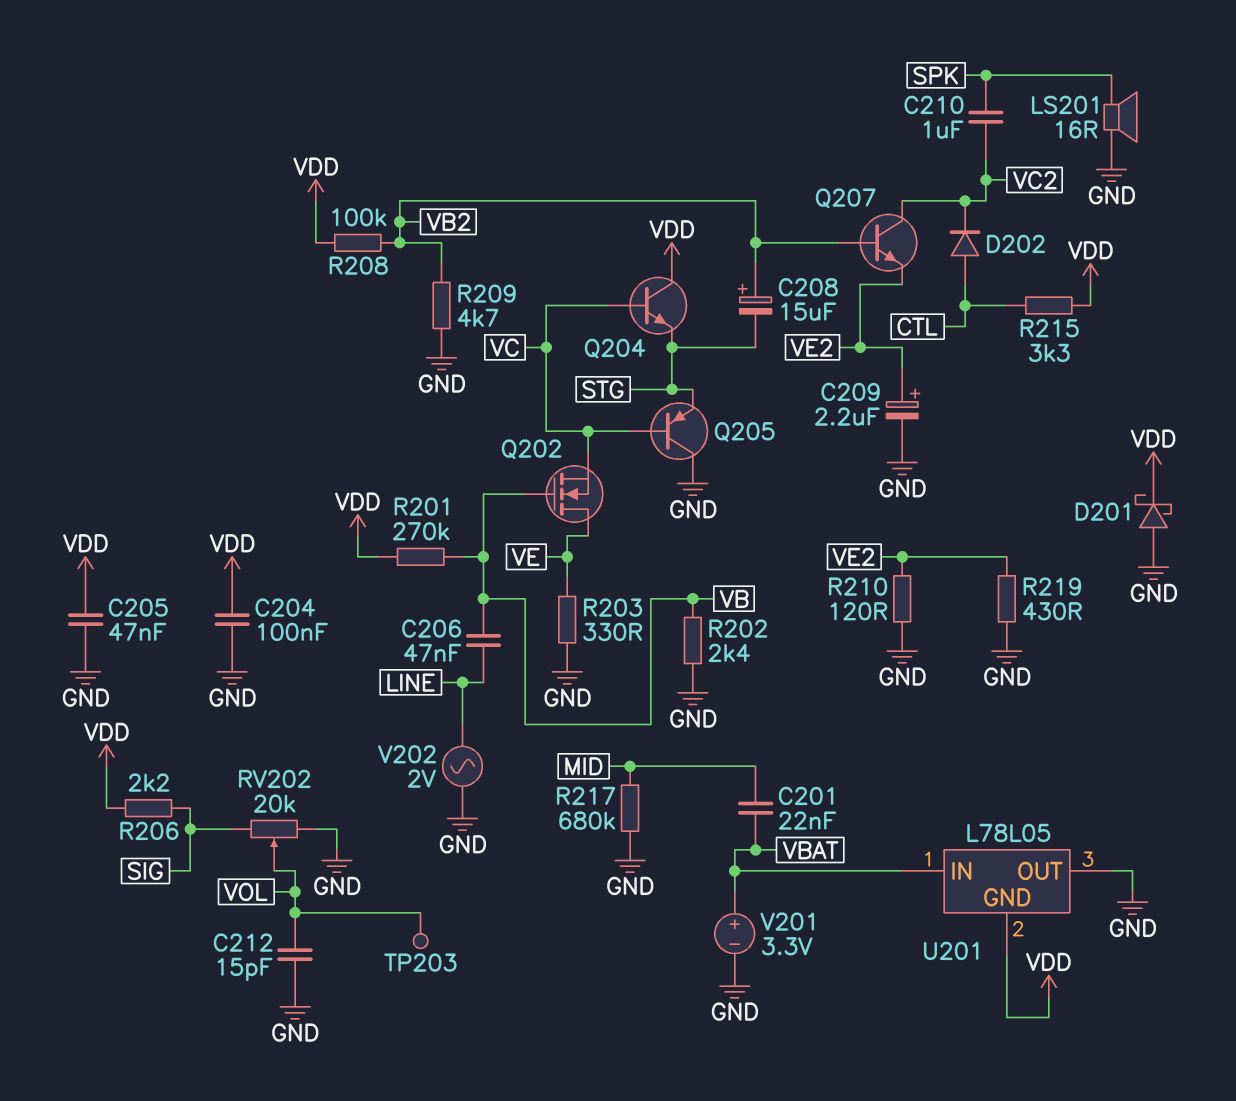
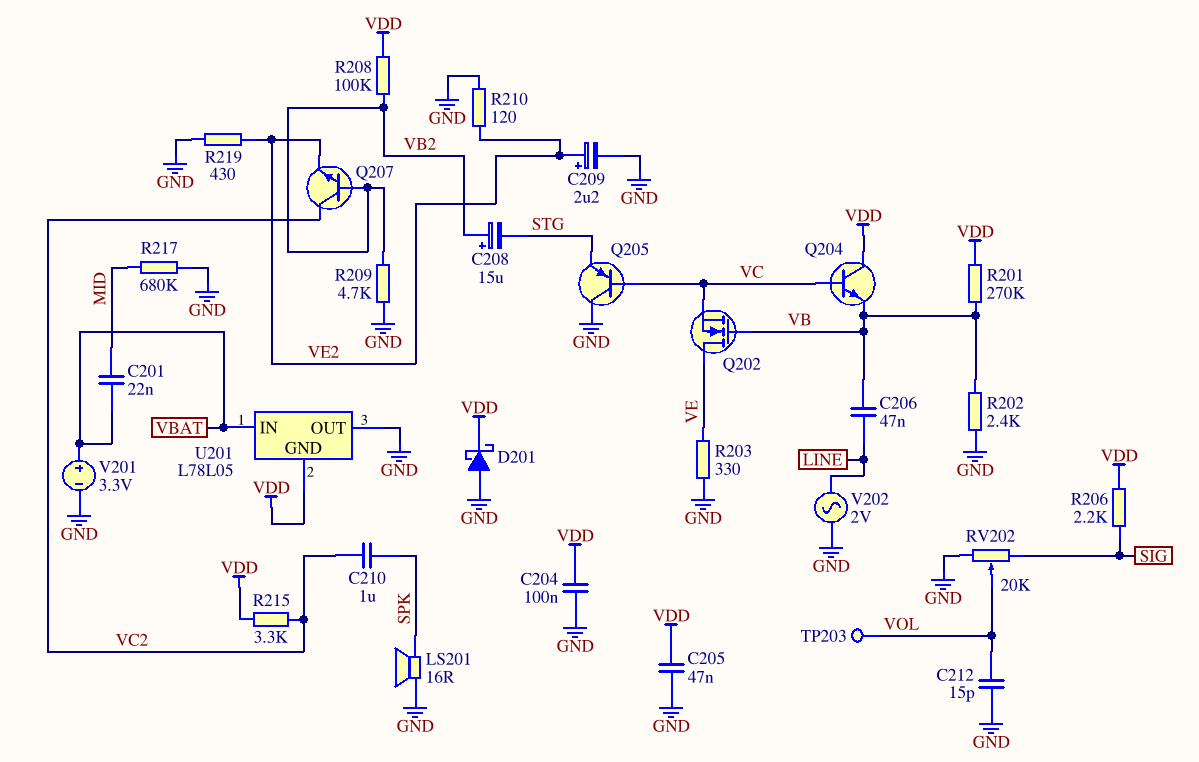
D202: diode (A CTL, K VC2) -> none
Q204: NPN (B VC, C VDD, E STG) -> NPN (B VC, C VDD, E VB)
R215: 3.3k (CTL, VDD) -> 3.3k (VC2, VDD)

